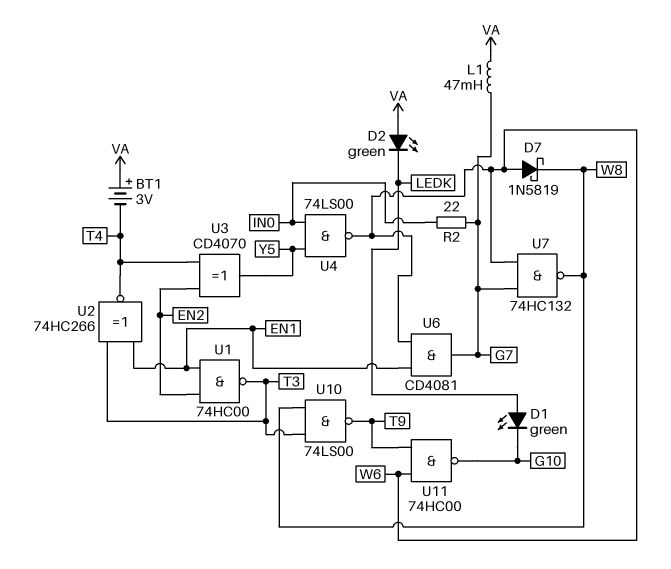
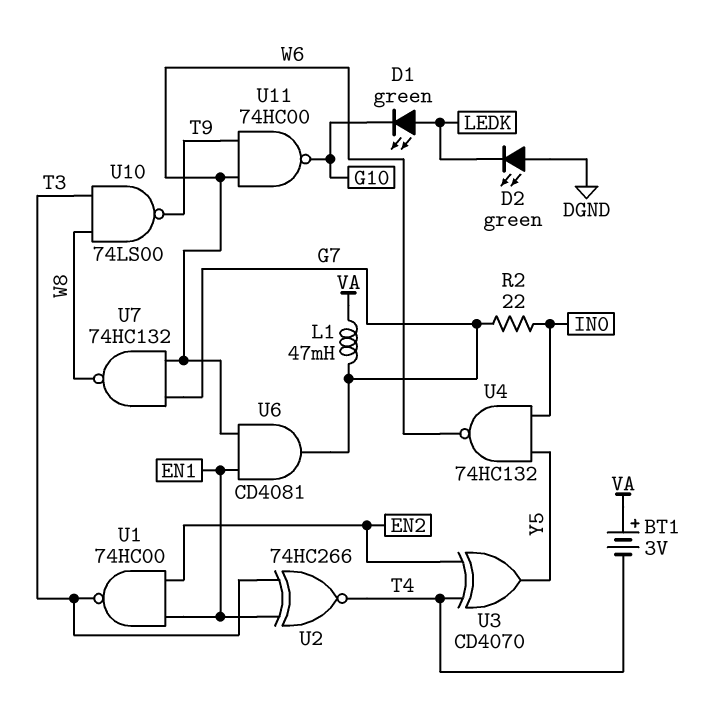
D2: LED green (A VA, K LEDK) -> LED green (A DGND, K LEDK)
D7: schottky 1N5819 (A W6, K W8) -> none
U4: NAND 74LS00 (in IN0, in Y5, out W6) -> NAND 74HC132 (in IN0, in Y5, out W6)

